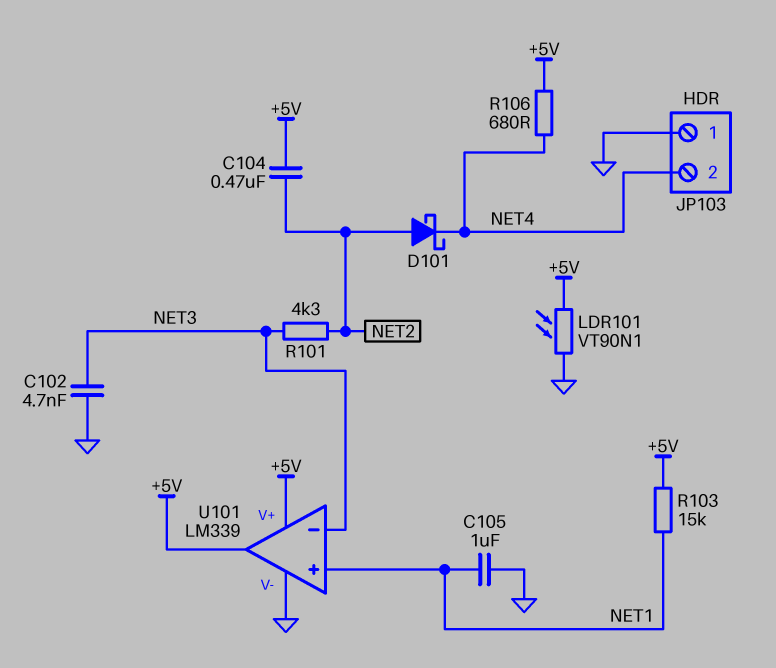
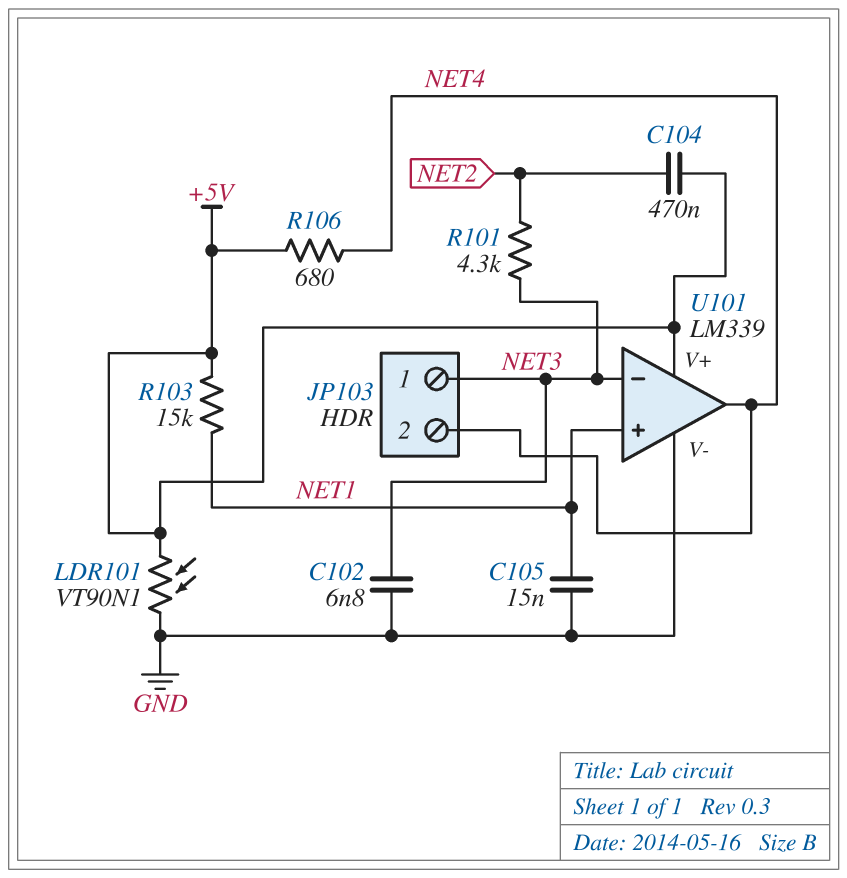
C102: 4.7nF (GND, NET3) -> 6.8nF (GND, NET3)
C105: 1uF (GND, NET1) -> 15nF (GND, NET1)
D101: schottky (A NET2, K NET4) -> none
JP103 pin 1: GND -> NET3
U101 pin out: +5V -> NET4

